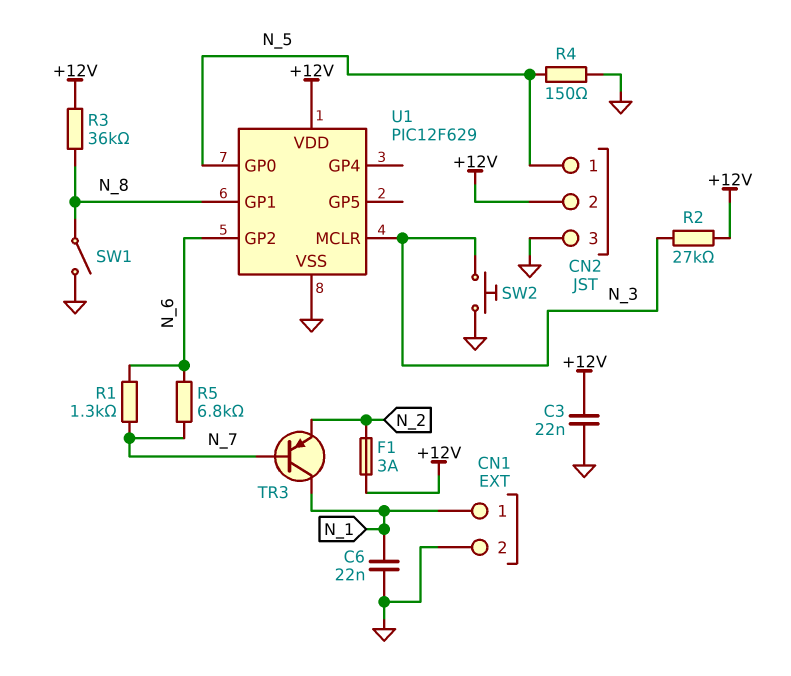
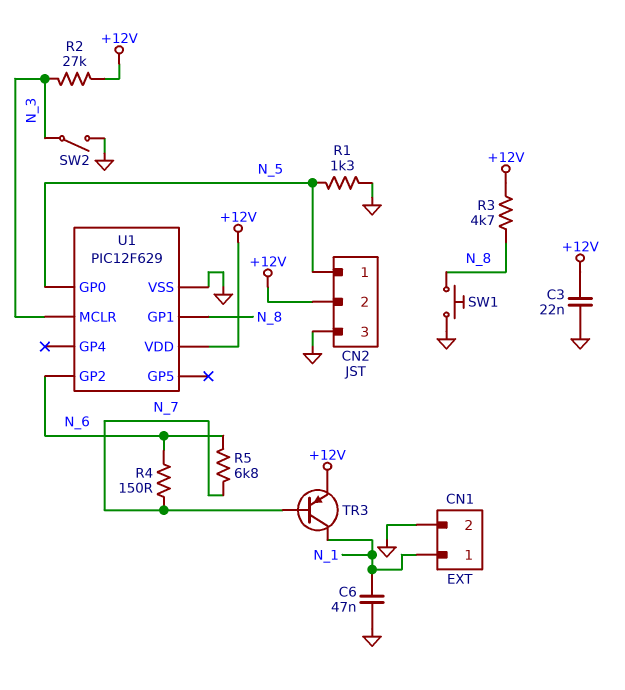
C6: 22nF (GND, N_1) -> 47nF (GND, N_1)
F1: 3A (+12V, N_2) -> none
R1: 1.3k (N_6, N_7) -> 1.3k (GND, N_5)
R3: 36k (+12V, N_8) -> 4.7k (+12V, N_8)
R4: 150 (GND, N_5) -> 150 (N_6, N_7)
SW1: switch (GND, N_8) -> button (GND, N_8)
SW2: button (GND, N_3) -> switch (GND, N_3)
TR3: PNP (B N_7, C N_1, E N_2) -> PNP (B N_7, C N_1, E +12V)

